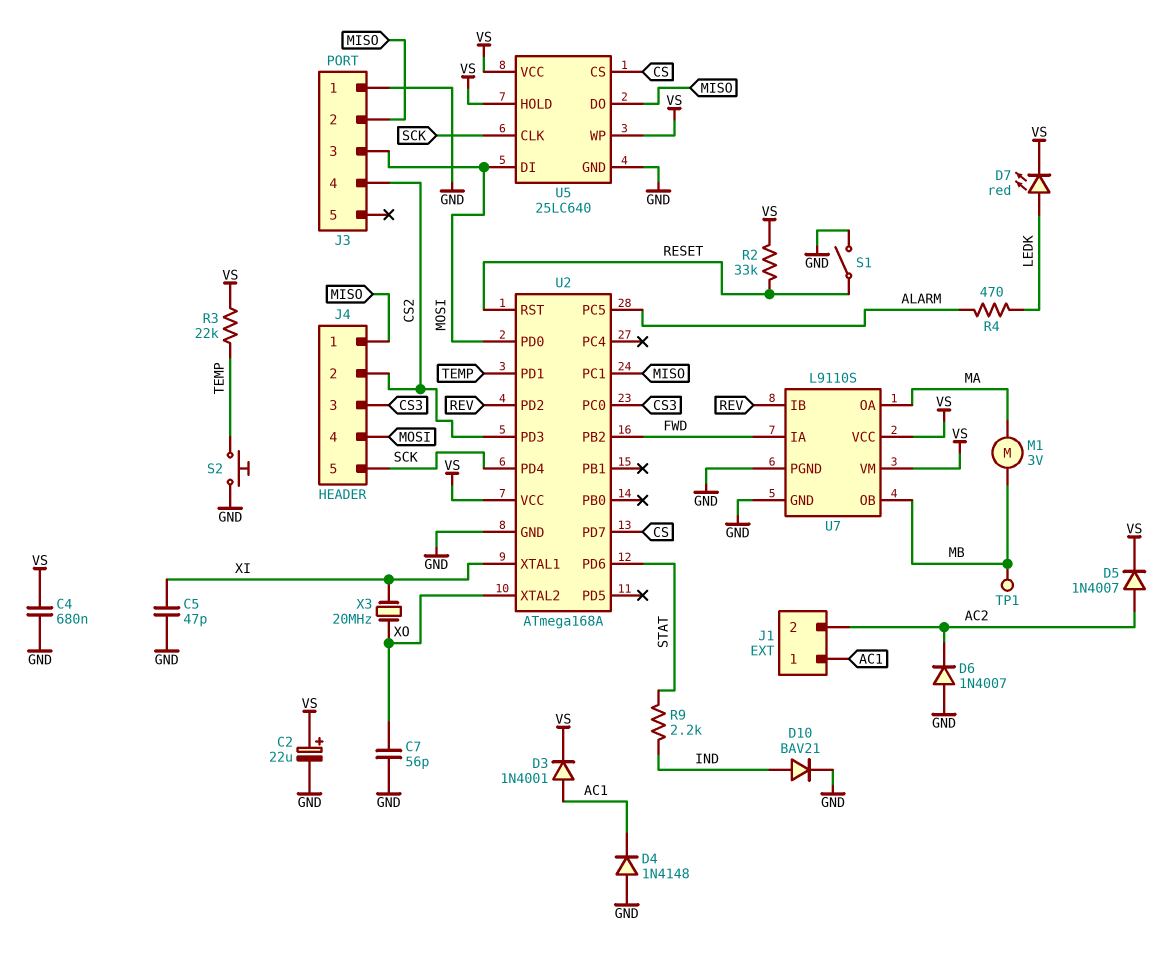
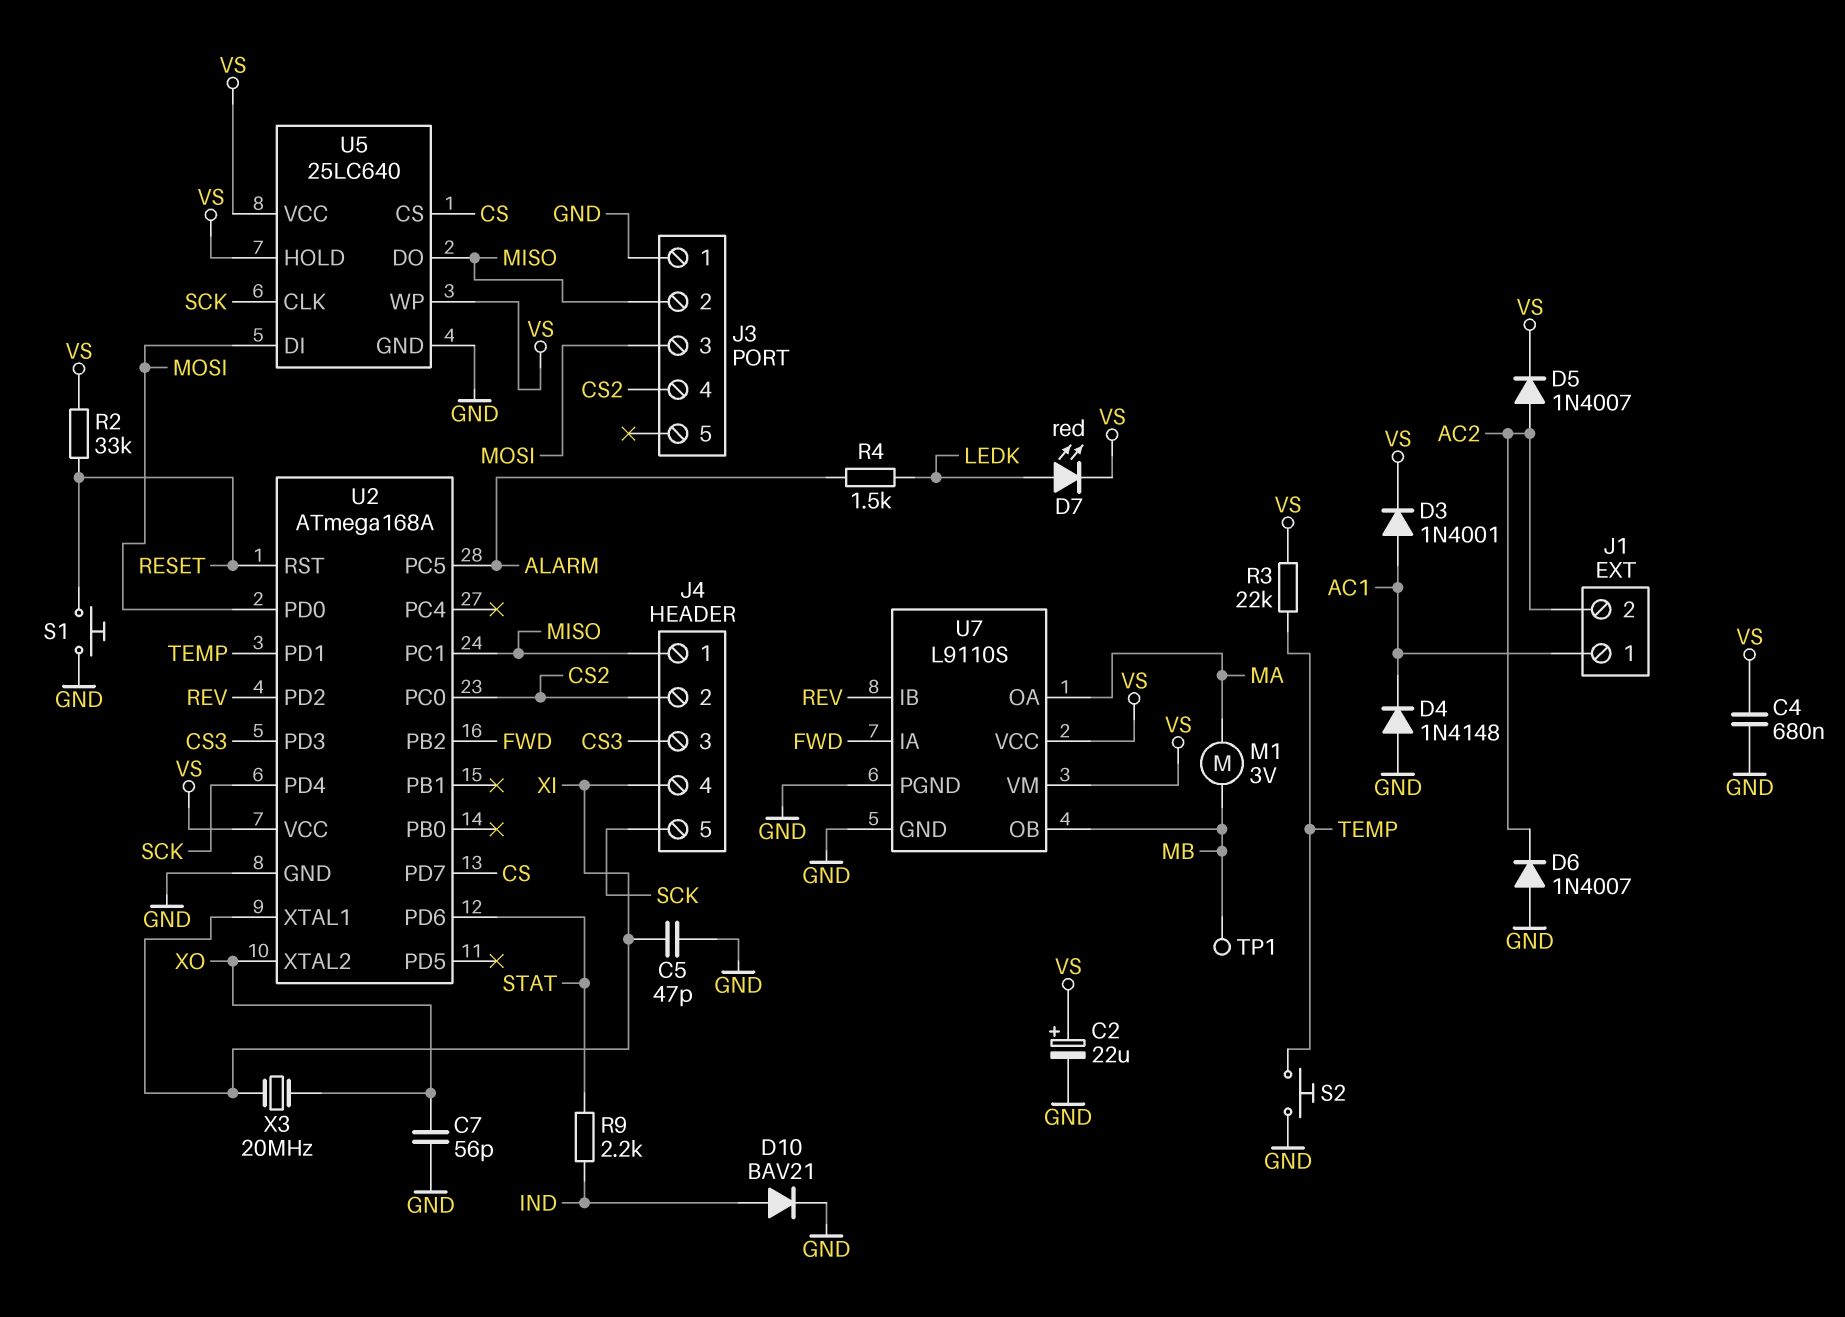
J4 pin 4: MOSI -> XI
R4: 470 (ALARM, LEDK) -> 1.5k (ALARM, LEDK)
S1: switch (GND, RESET) -> button (GND, RESET)
U2 pin PC0: CS3 -> CS2
U2 pin PD3: CS2 -> CS3

